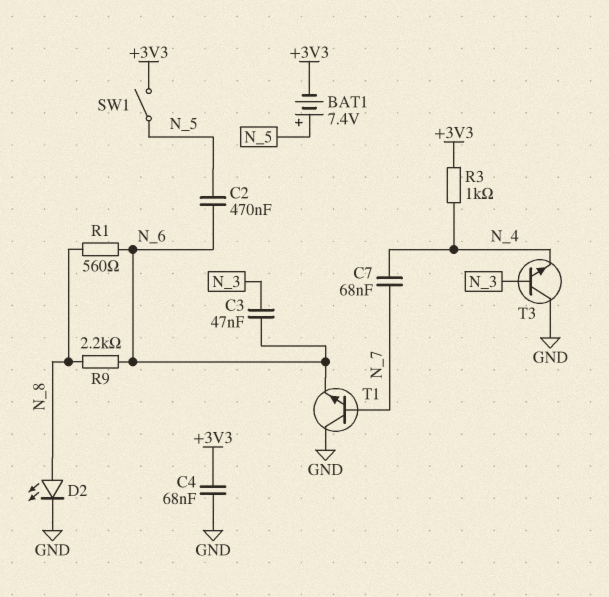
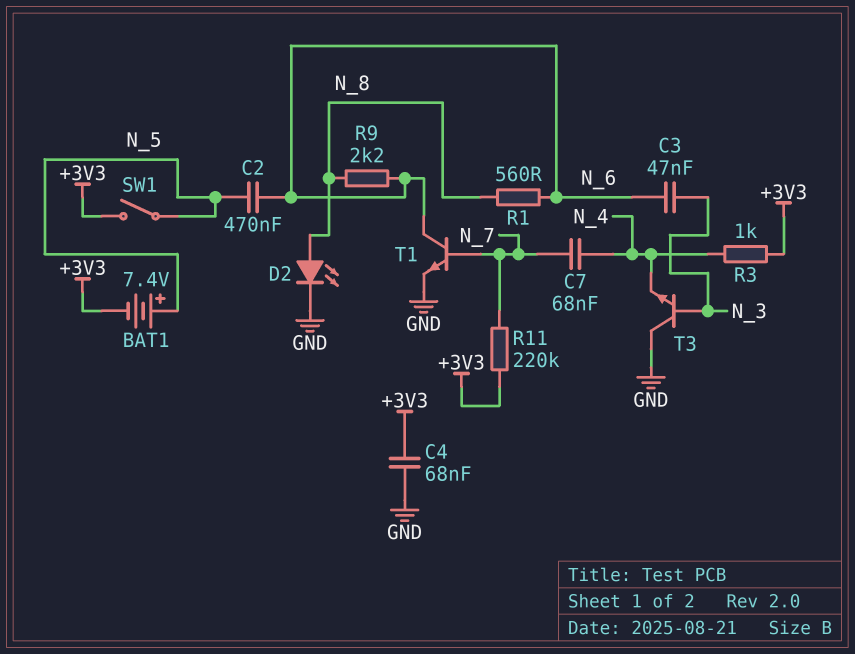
R11: none -> 220k (+3V3, N_7)
T1: NPN (B N_7, C GND, E N_6) -> NPN (B N_7, C N_6, E GND)

